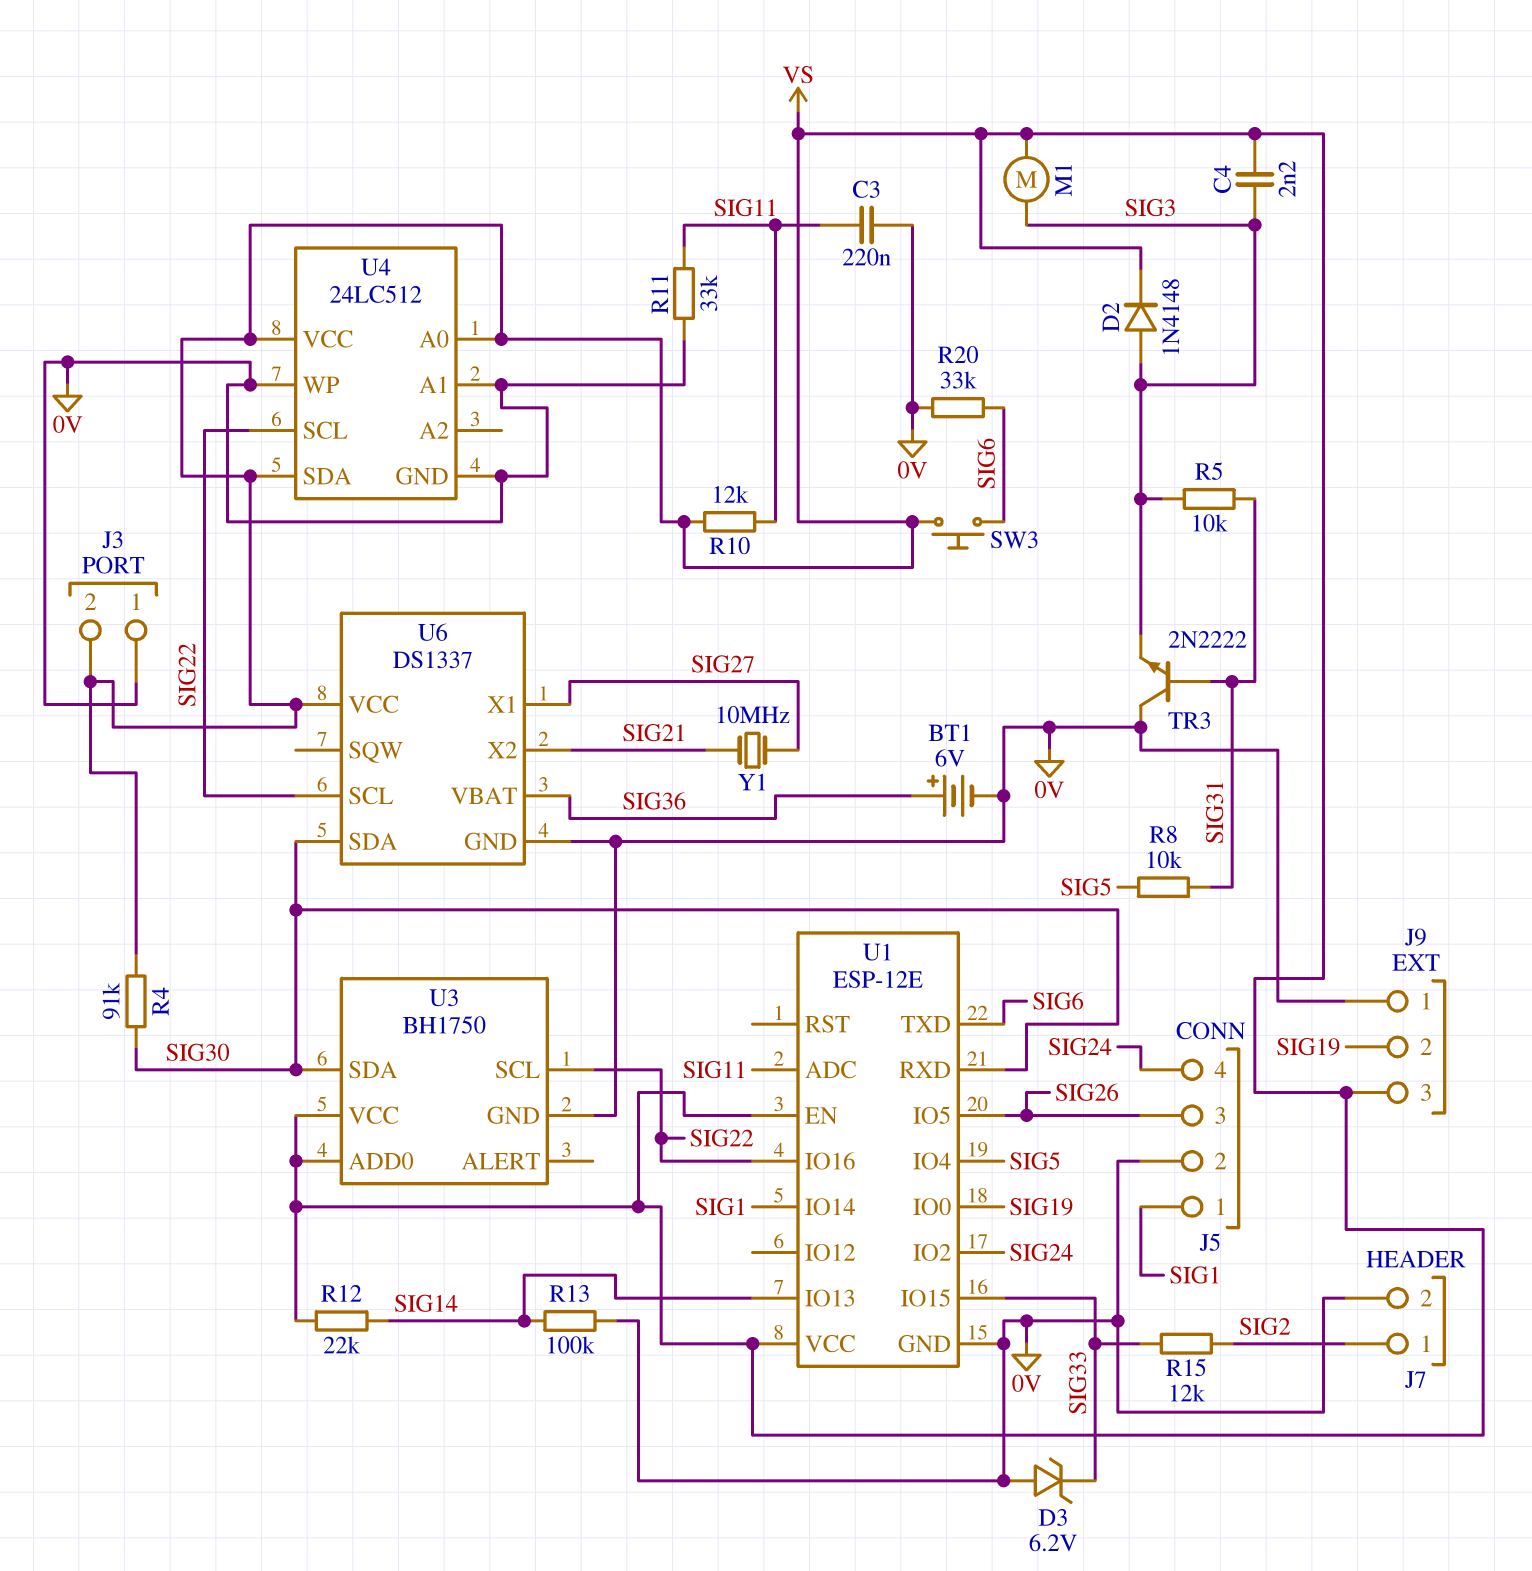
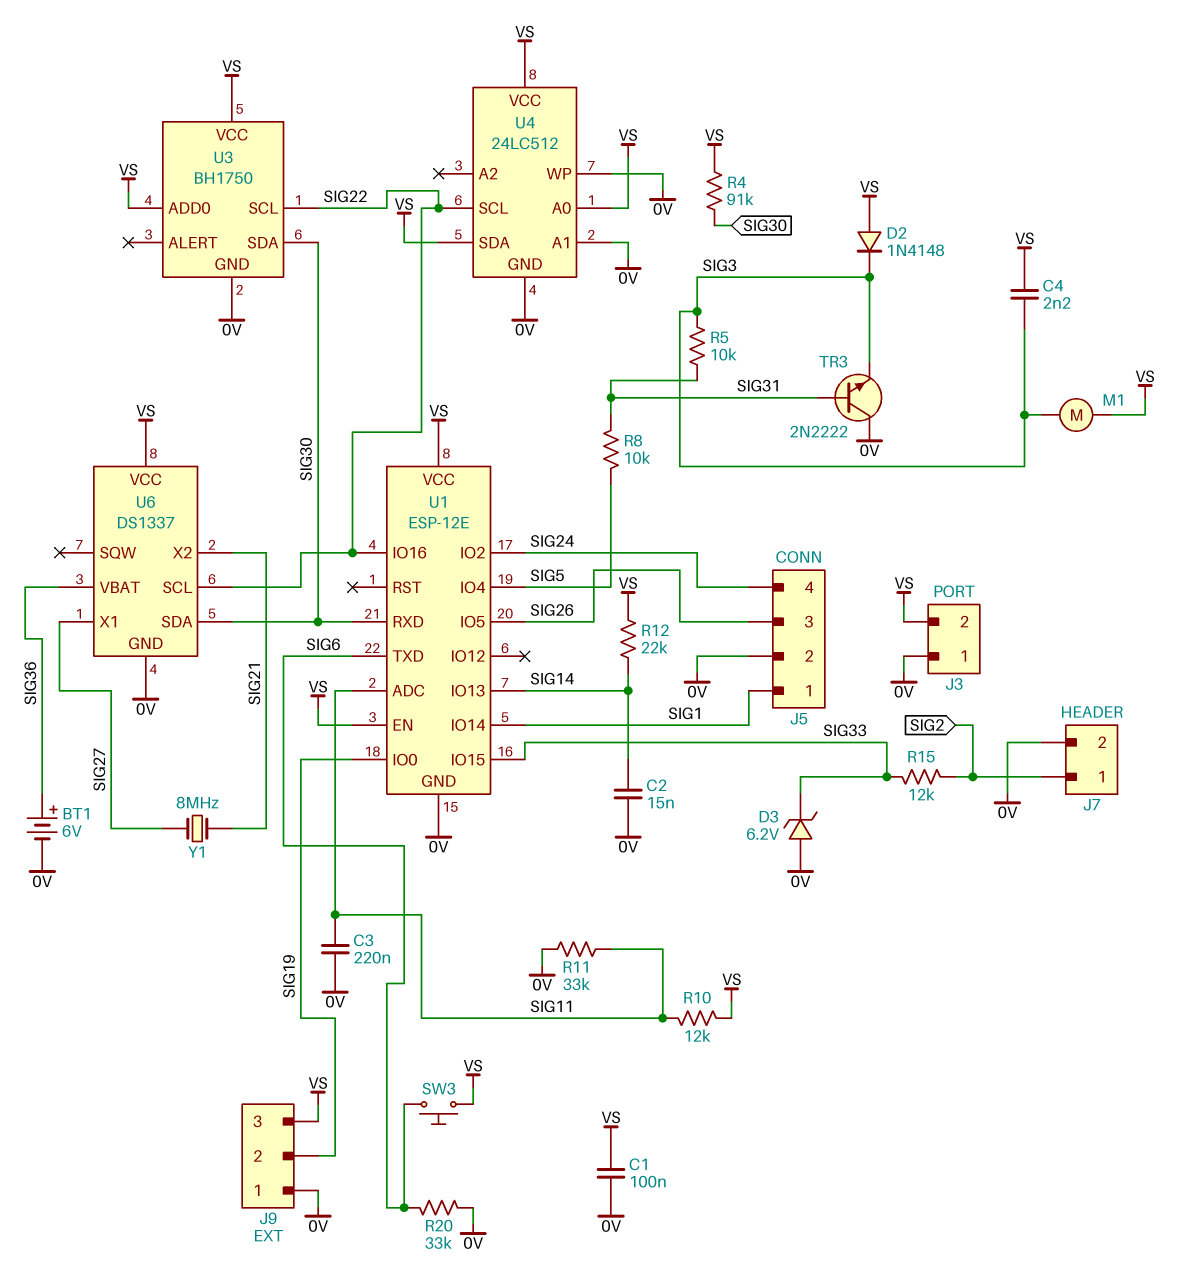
C1: none -> 100nF (0V, VS)
C2: none -> 15nF (0V, SIG14)
D2: diode 1N4148 (A SIG3, K VS) -> diode 1N4148 (A VS, K SIG3)
R13: 100k (0V, SIG14) -> none
Y1: 10MHz (SIG21, SIG27) -> 8MHz (SIG21, SIG27)

